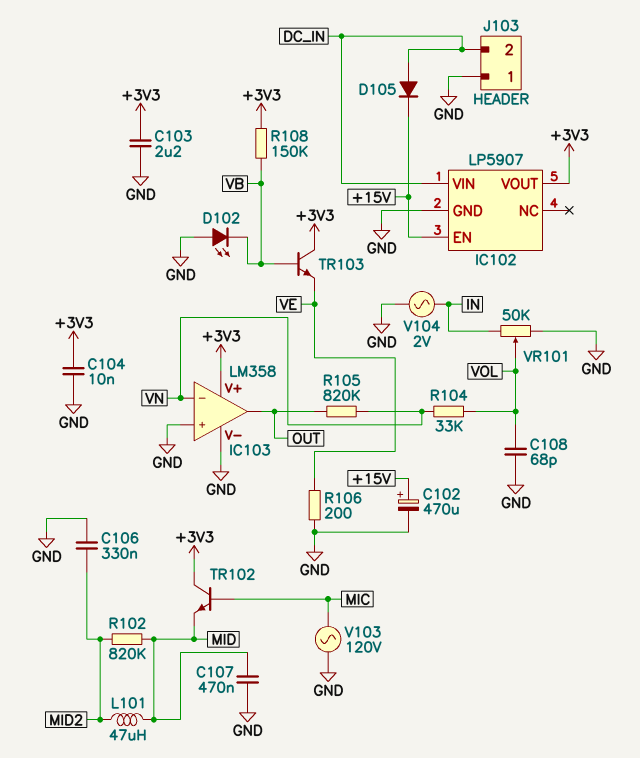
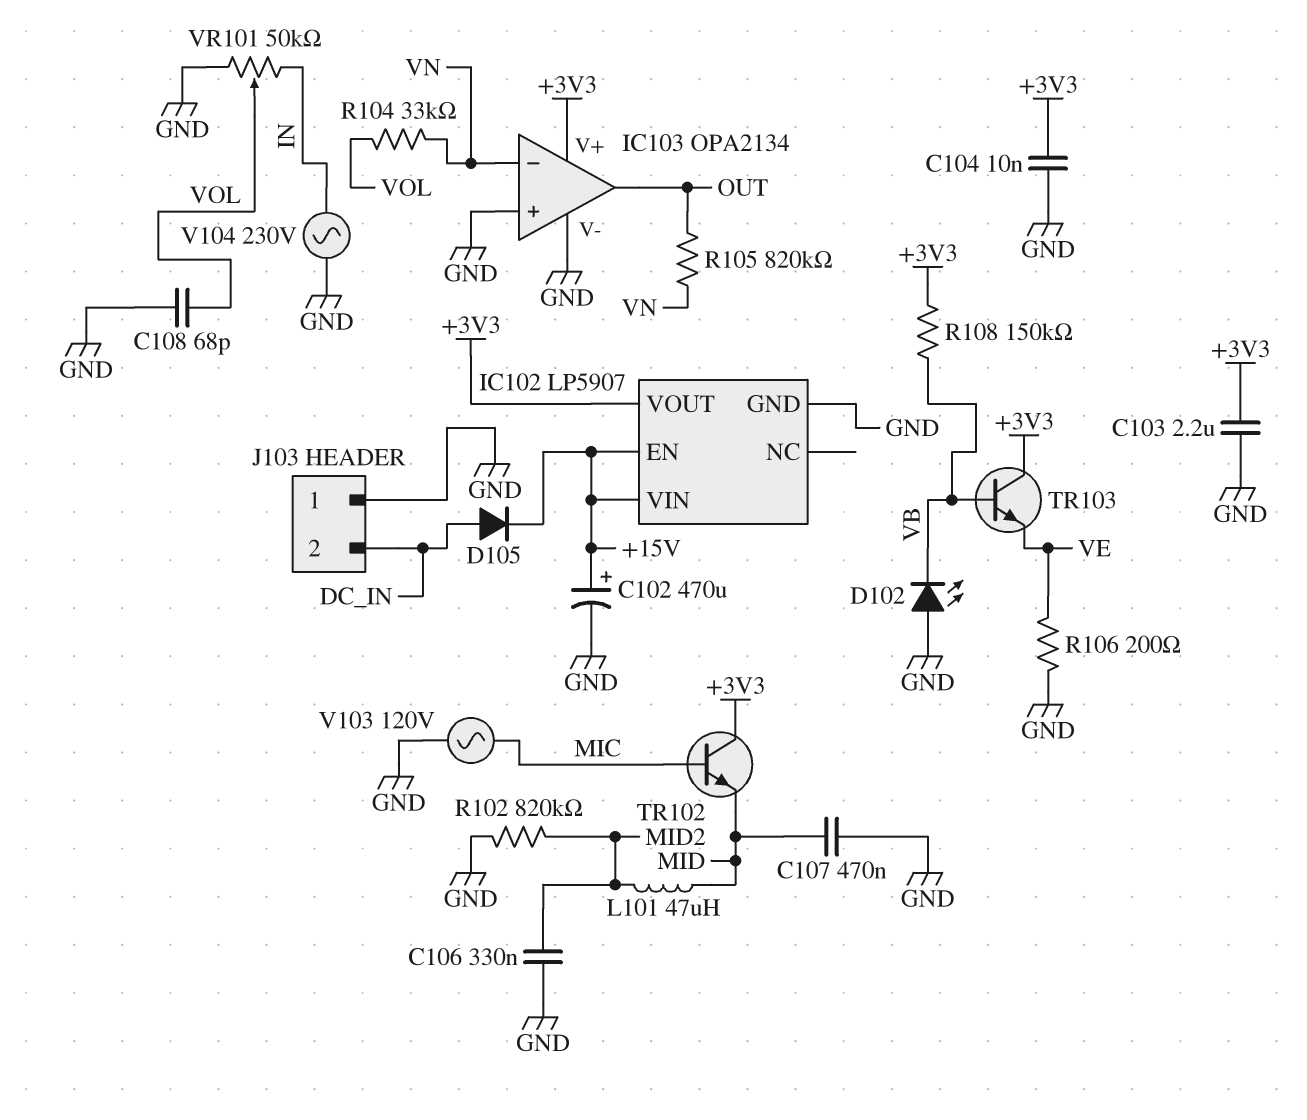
IC102 pin VIN: DC_IN -> +15V
IC103: LM358 -> OPA2134
R102: 820k (MID, MID2) -> 820k (GND, MID2)
V104: AC 2V (GND, IN) -> AC 230V (GND, IN)

